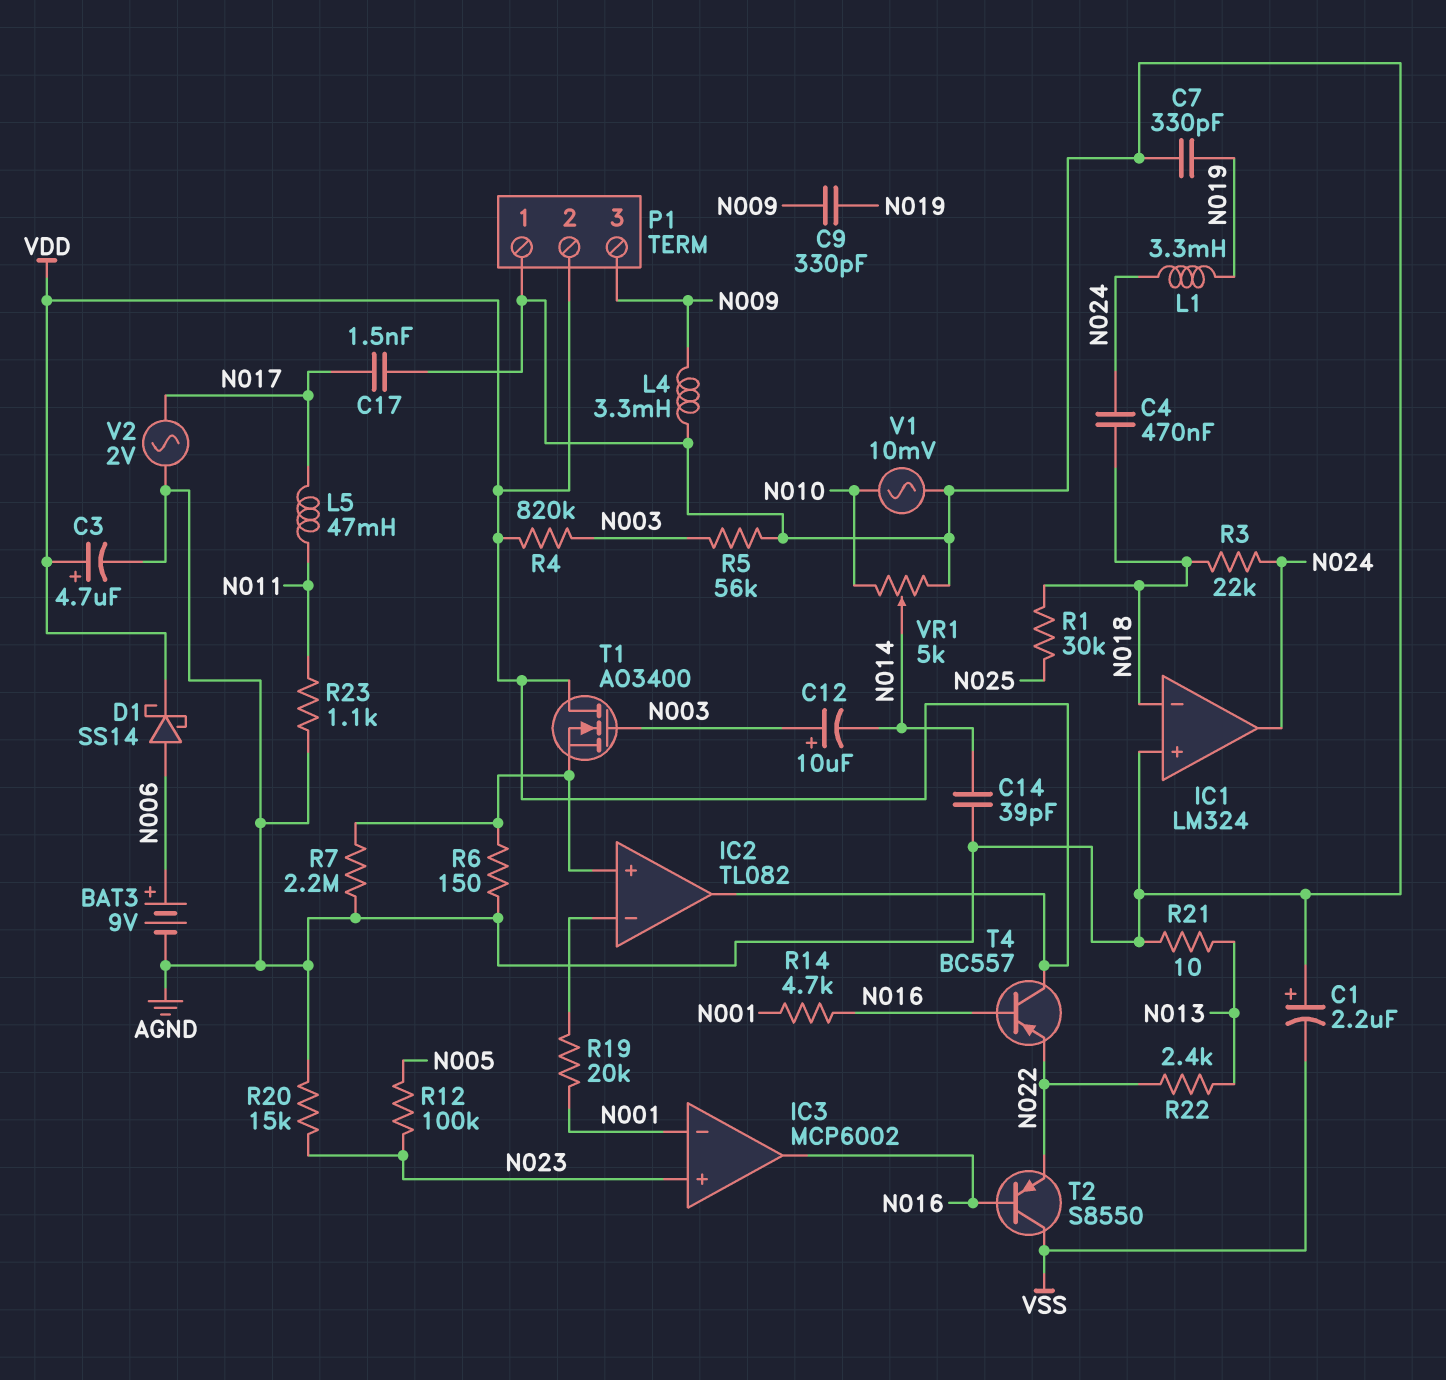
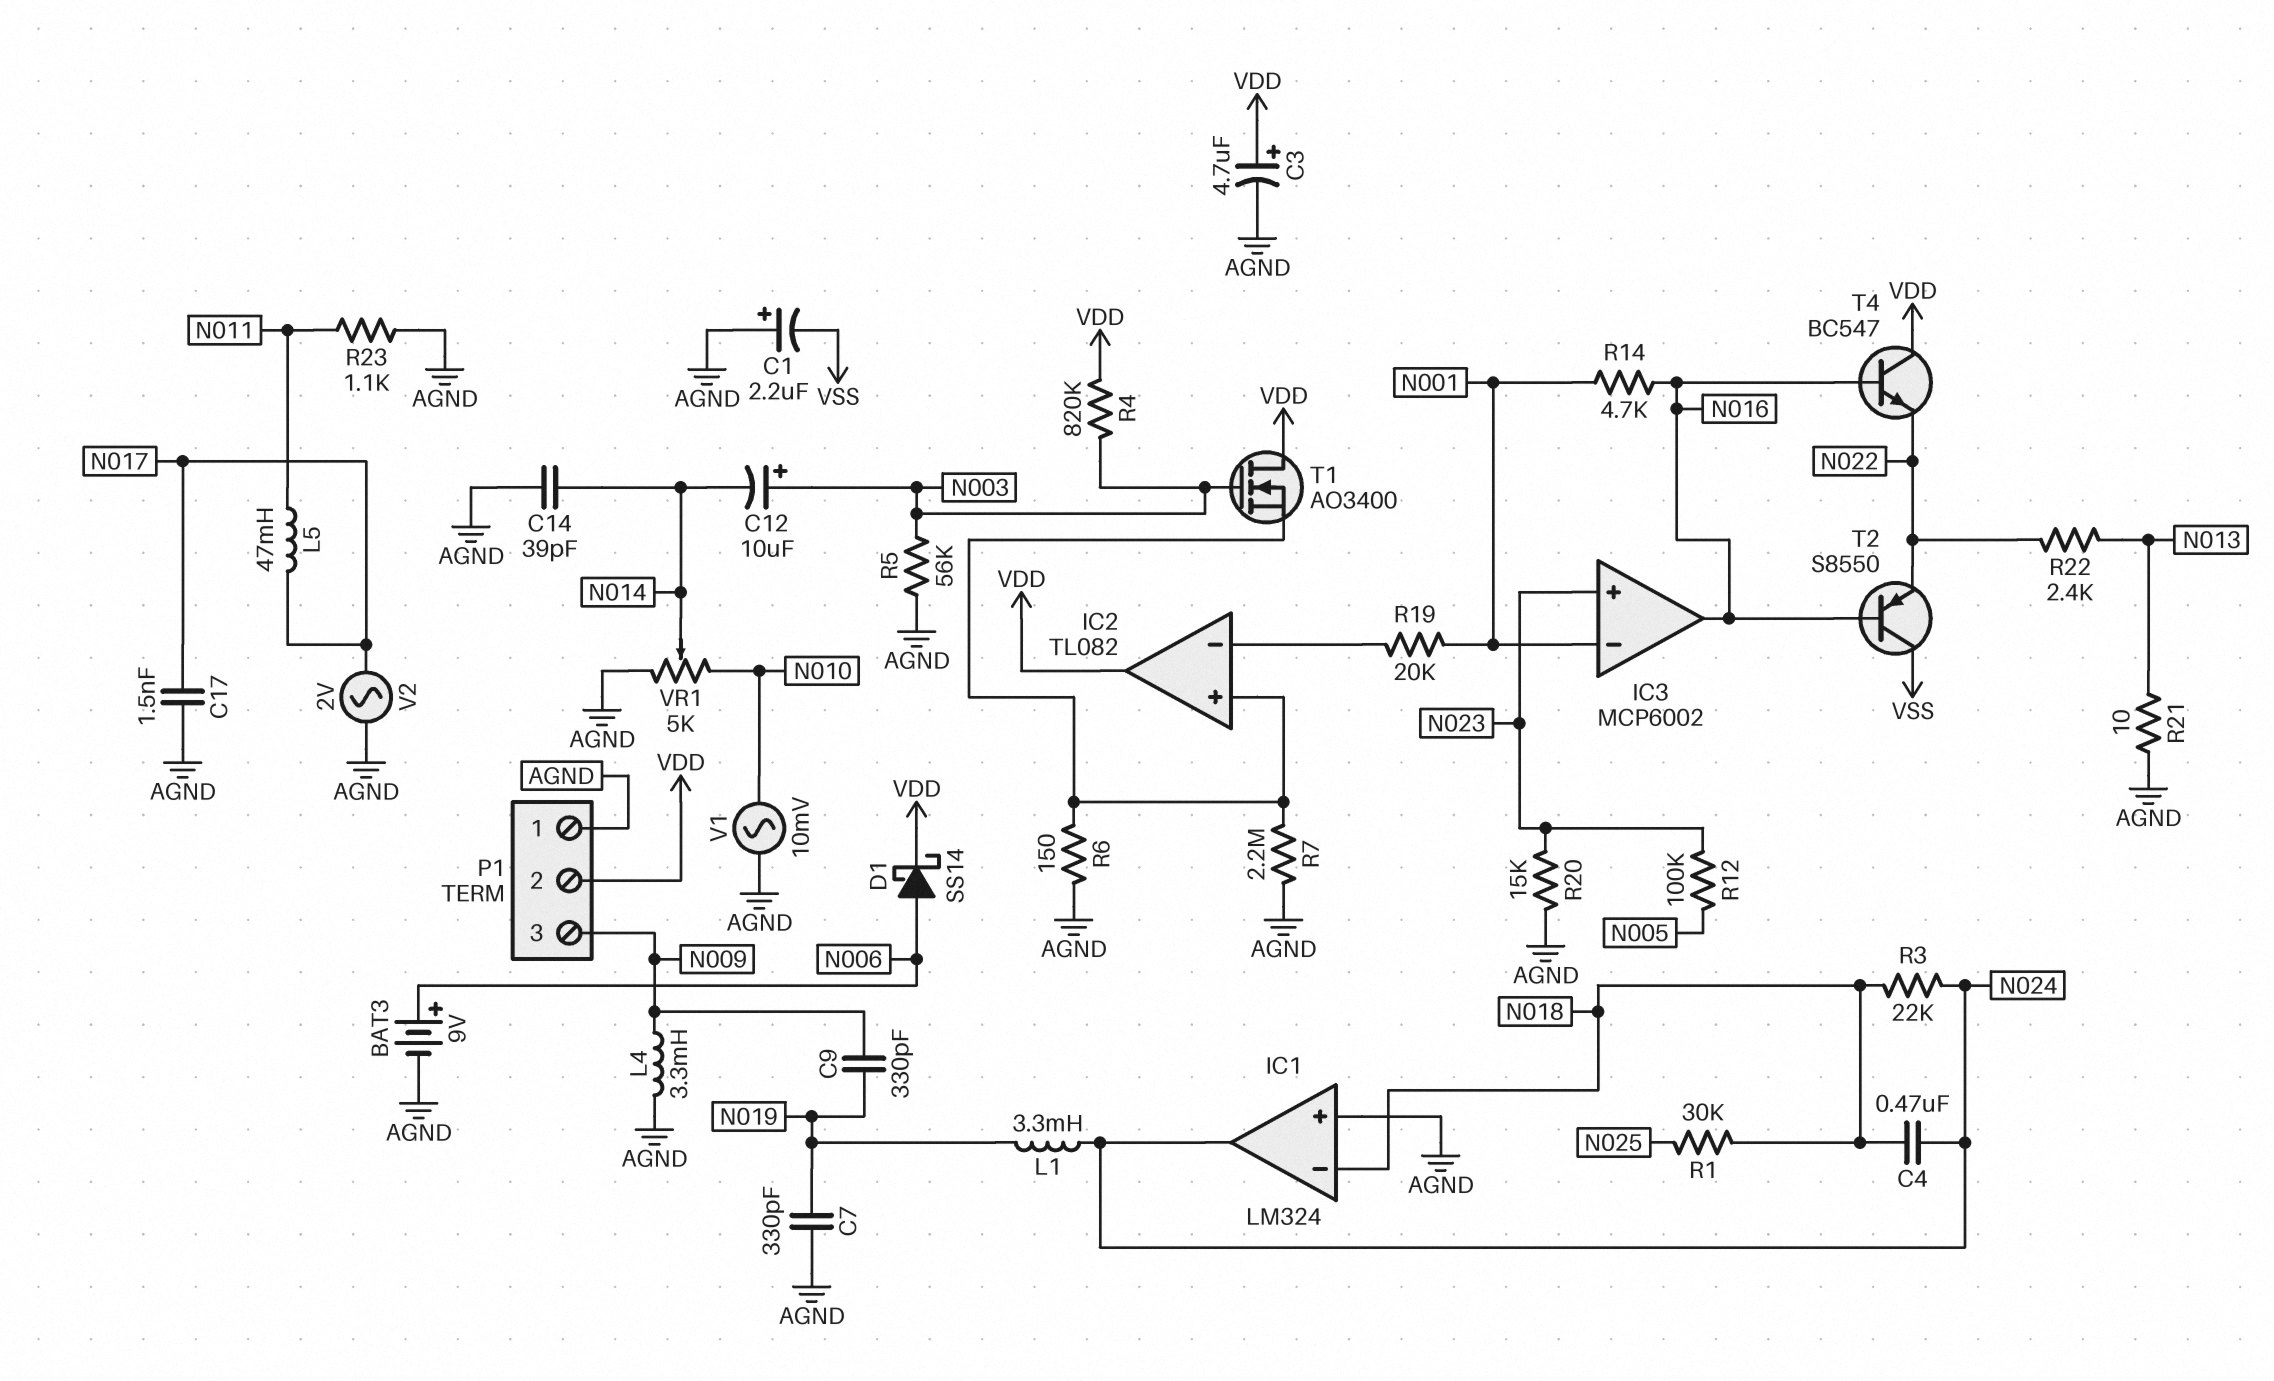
T4: PNP BC557 (B N016, C VDD, E N022) -> NPN BC547 (B N016, C VDD, E N022)

